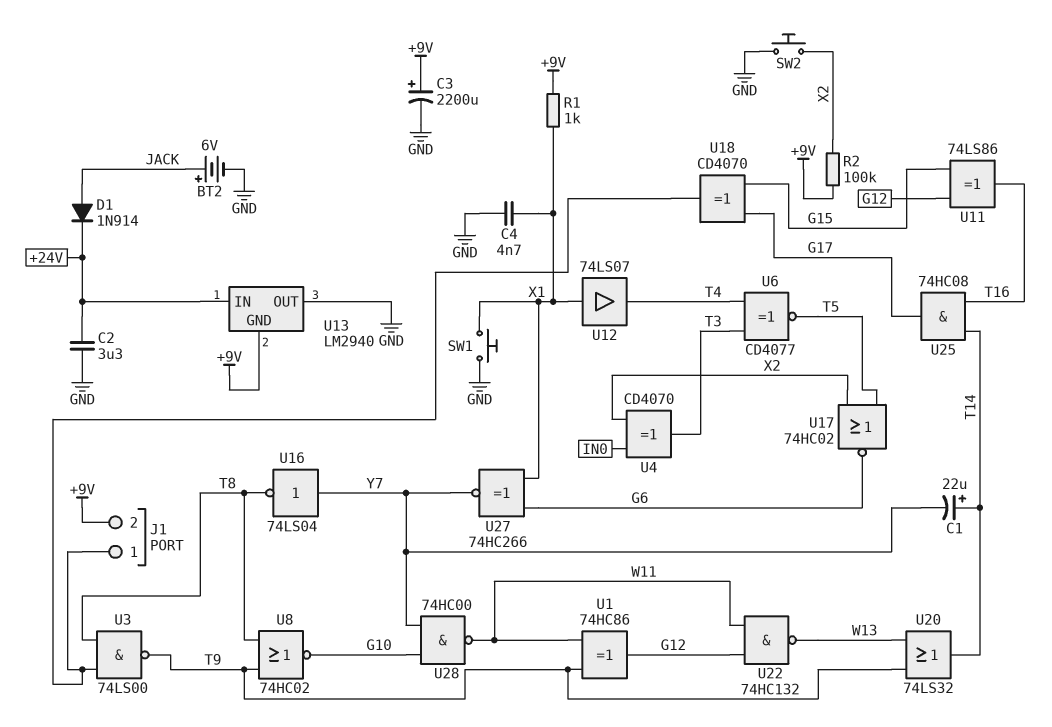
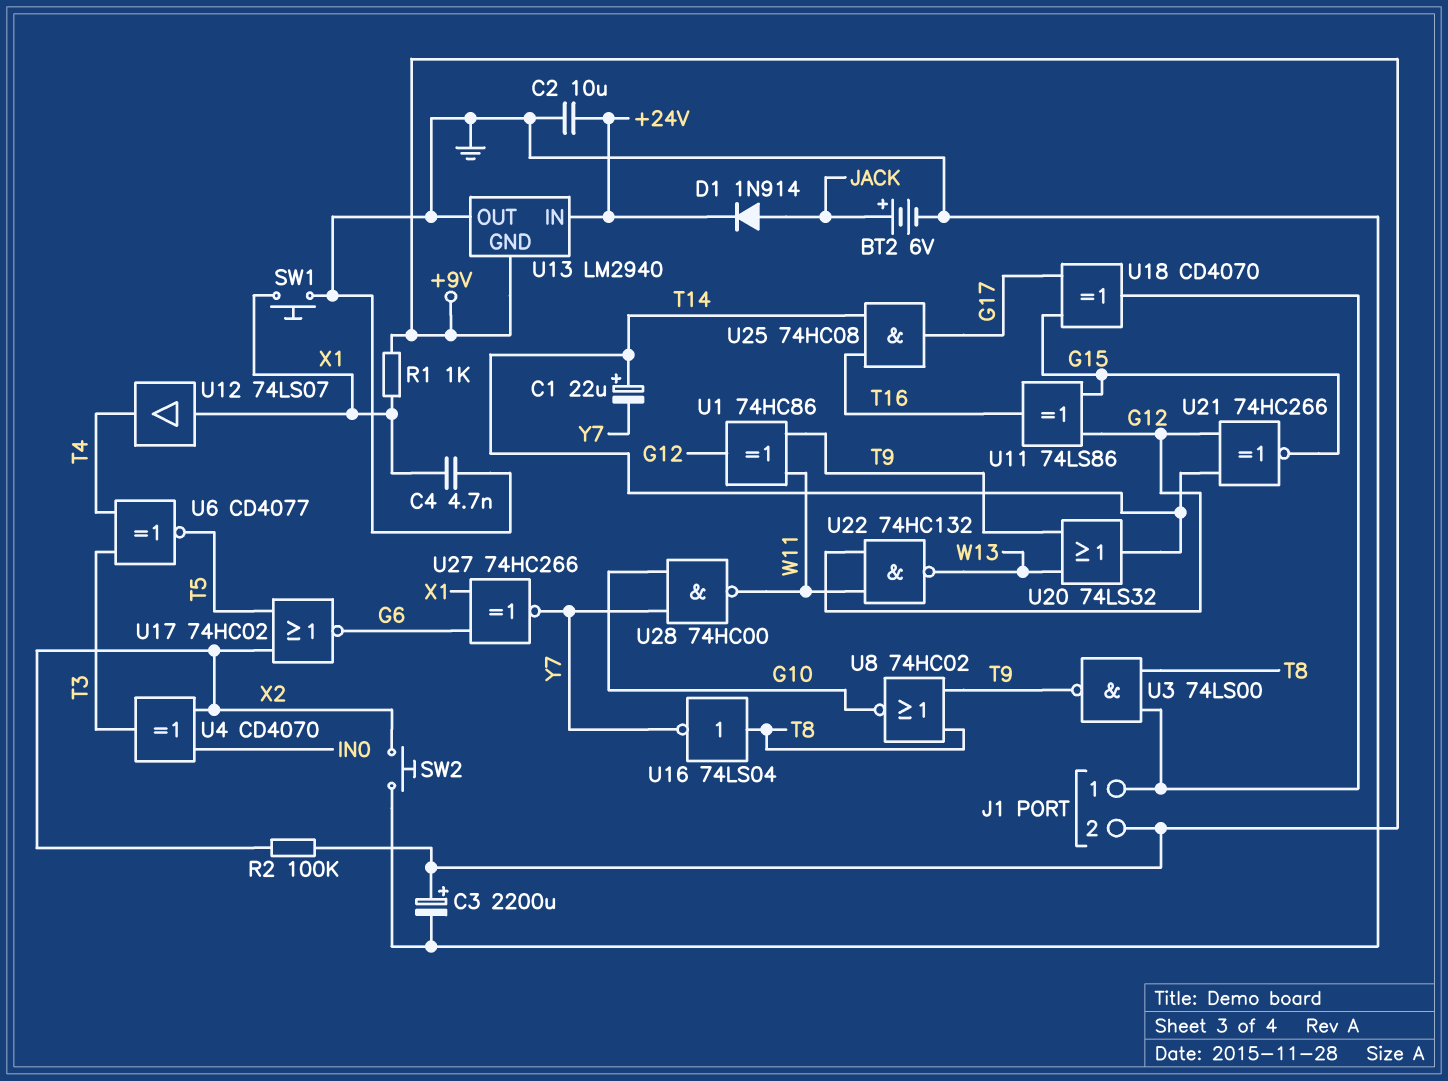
C2: 3.3uF (+24V, GND) -> 10uF (+24V, GND)
U16: NOT 74LS04 (in Y7, out T8) -> NOT 74LS04 (in T8, out Y7)
U21: none -> XNOR 74HC266 (in G12, in T14, out G15)

